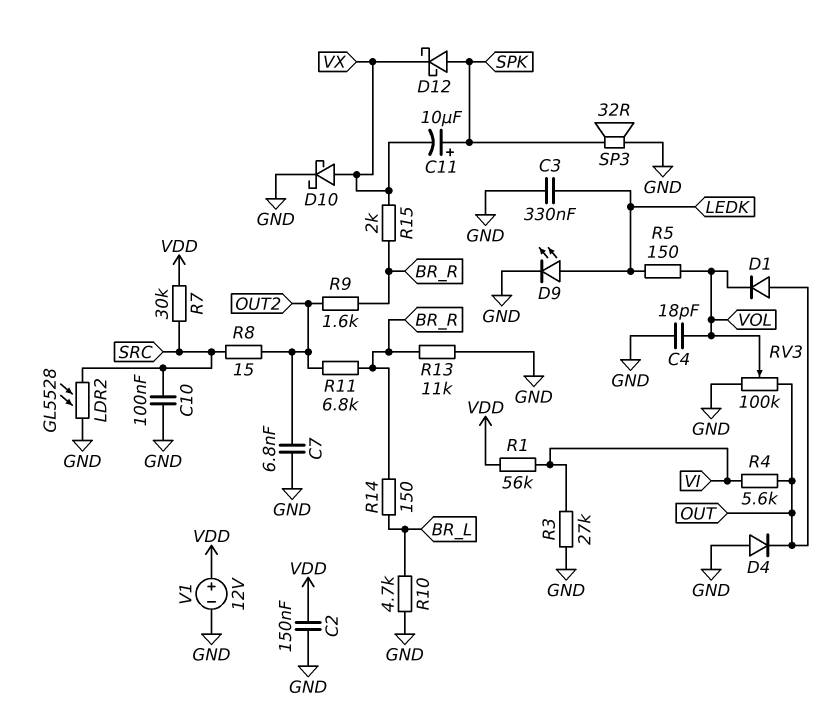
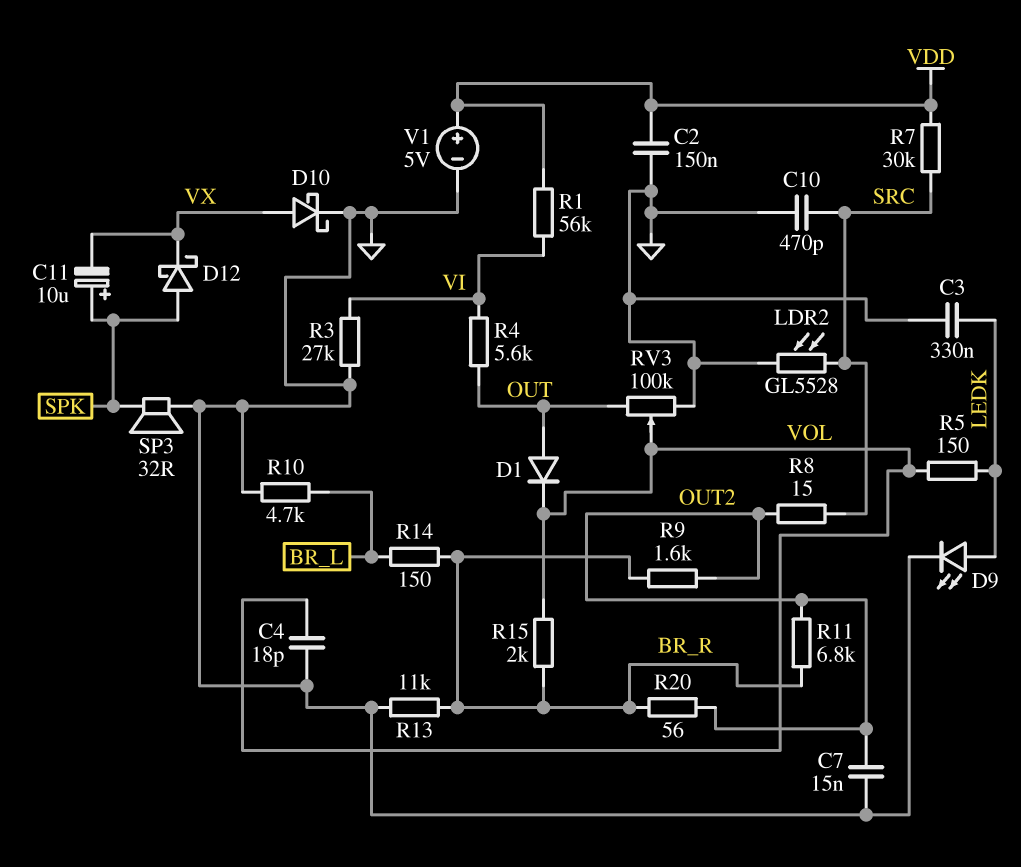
C7: 6.8nF (GND, OUT2) -> 15nF (GND, OUT2)
C10: 100nF (GND, SRC) -> 470pF (GND, SRC)
D4: diode (A GND, K OUT) -> none
R15: 2k (BR_R, VX) -> 2k (BR_R, VOL)
R20: none -> 56 (BR_R, OUT2)
V1: 12V (plus VDD, minus GND) -> 5V (plus VDD, minus GND)

